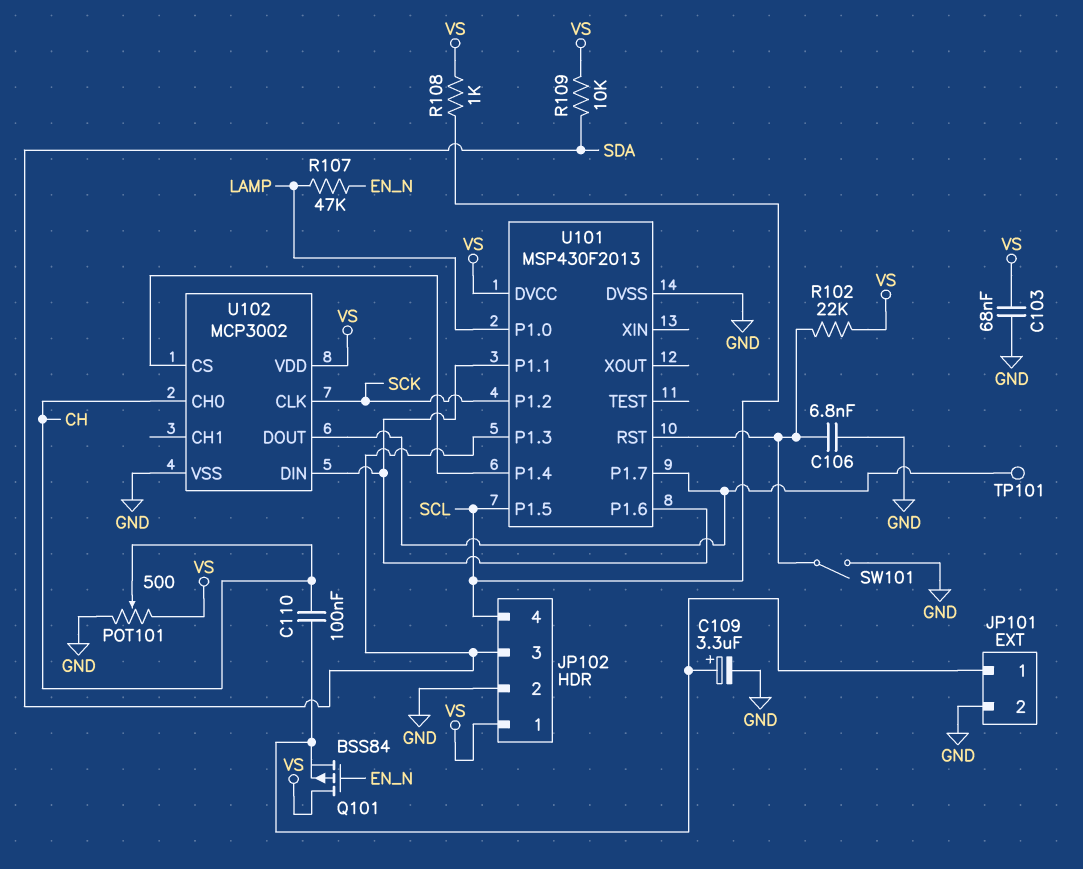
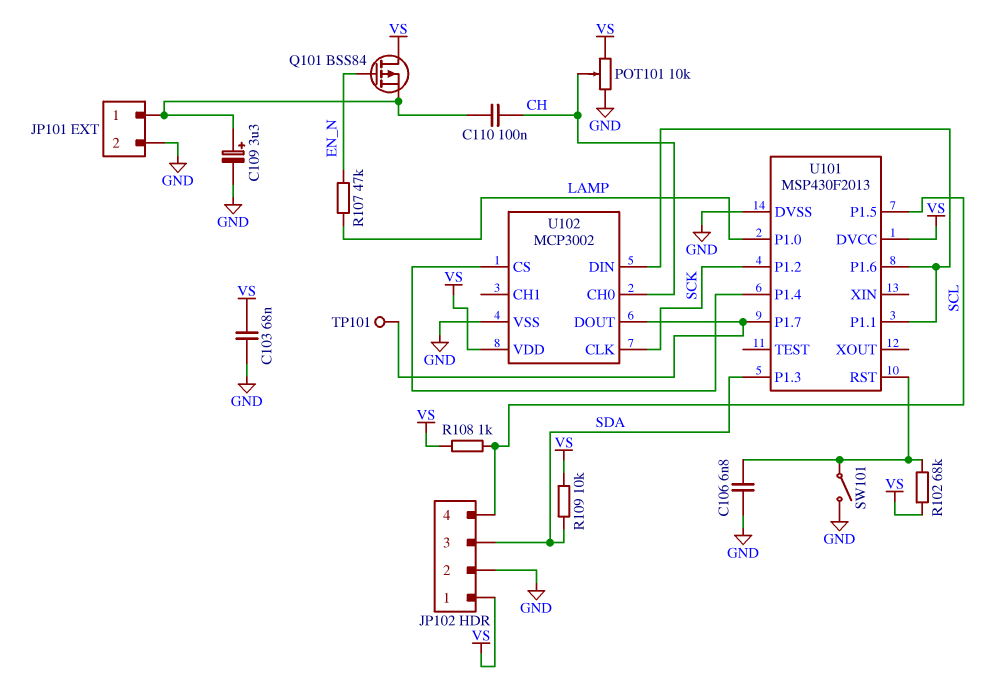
POT101: 500 (GND, VS, wiper CH) -> 10k (GND, VS, wiper CH)
R102: 22k (U101/RST, VS) -> 68k (U101/RST, VS)

